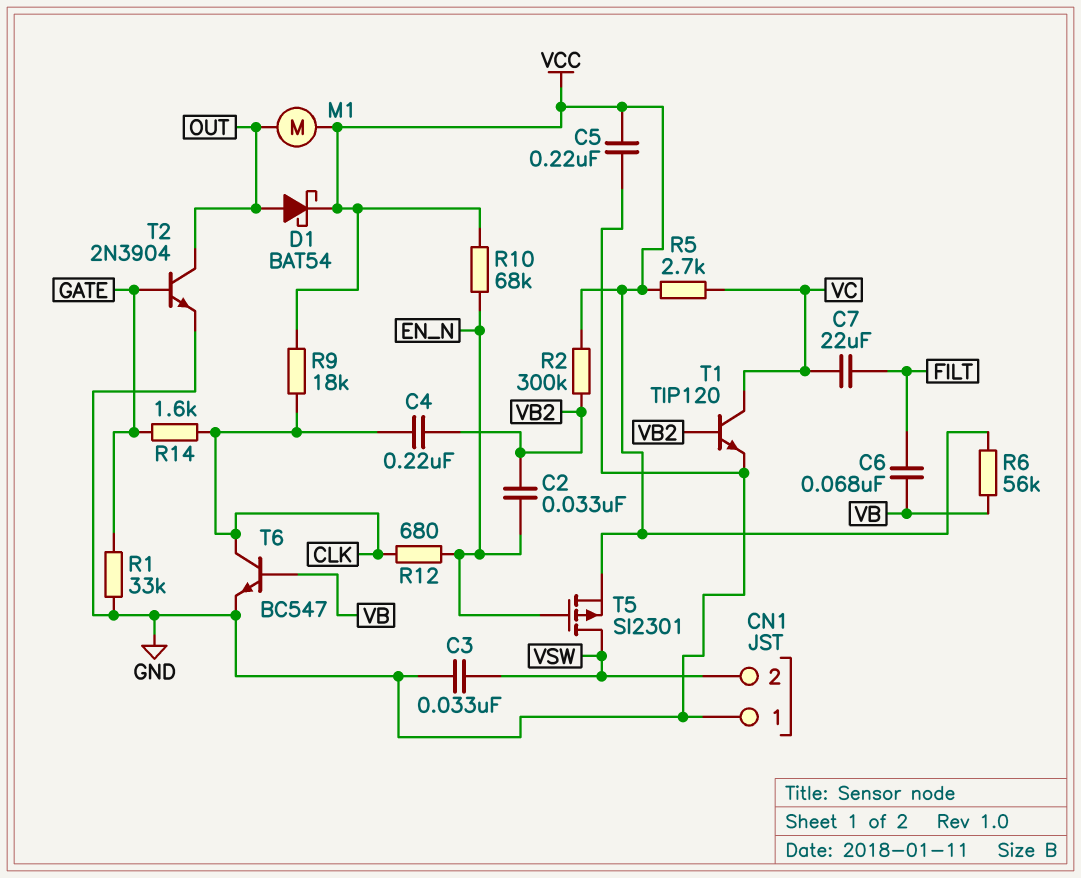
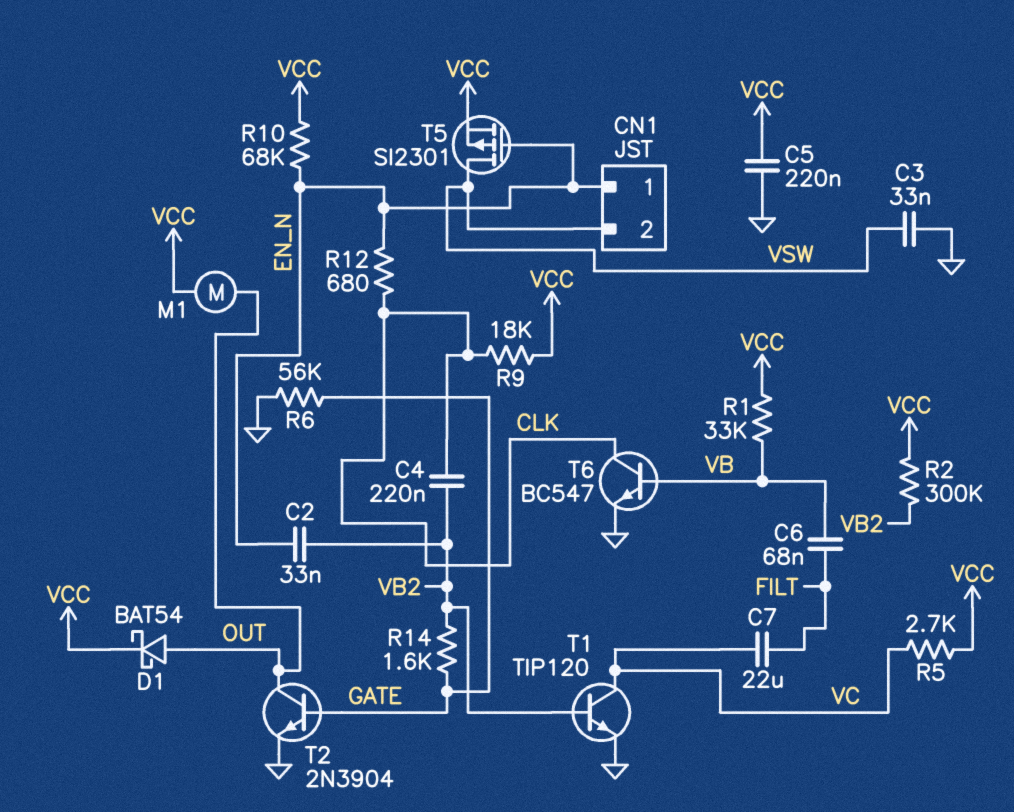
CN1 pin 1: GND -> EN_N
R1: 33k (GATE, GND) -> 33k (VB, VCC)
R6: 56k (VB, VCC) -> 56k (GATE, GND)
R14: 1.6k (CLK, GATE) -> 1.6k (GATE, VB2)

